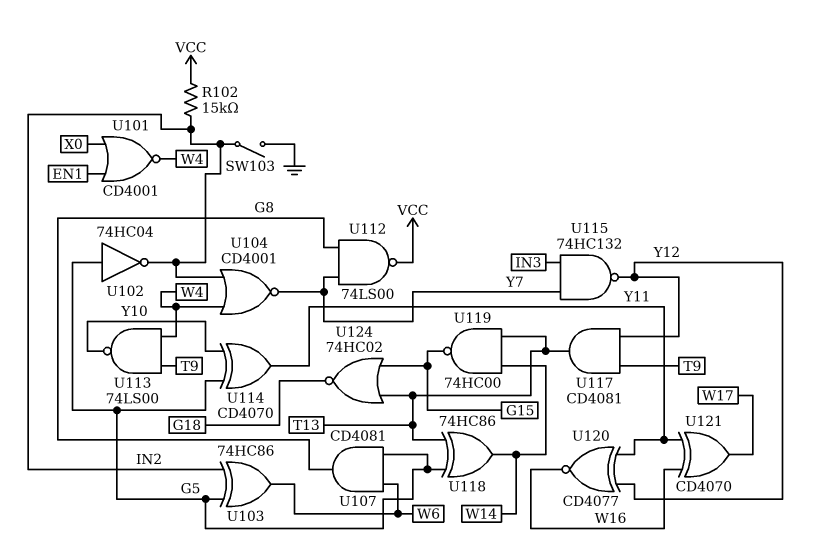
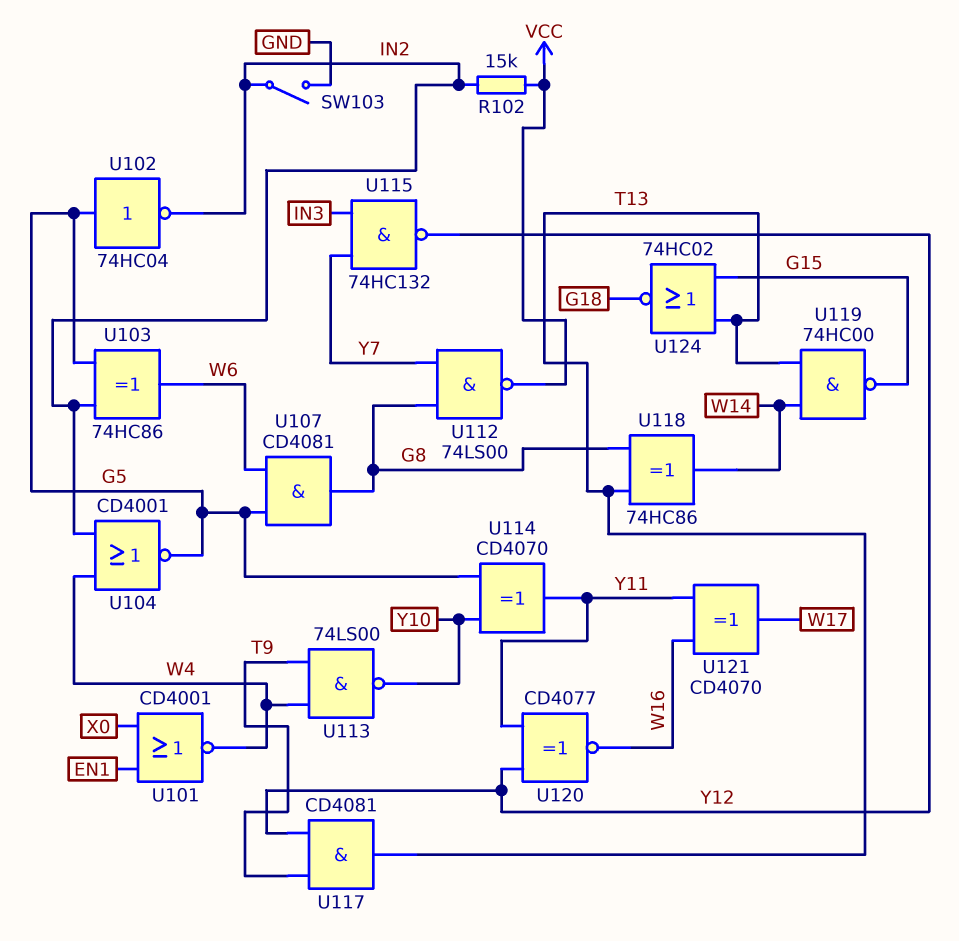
U104: NOR CD4001 (in IN2, in W4, out Y7) -> NOR CD4001 (in IN2, in W4, out G5)
U118: XOR 74HC86 (in G5, in T13, out W14) -> XOR 74HC86 (in G8, in T13, out W14)

